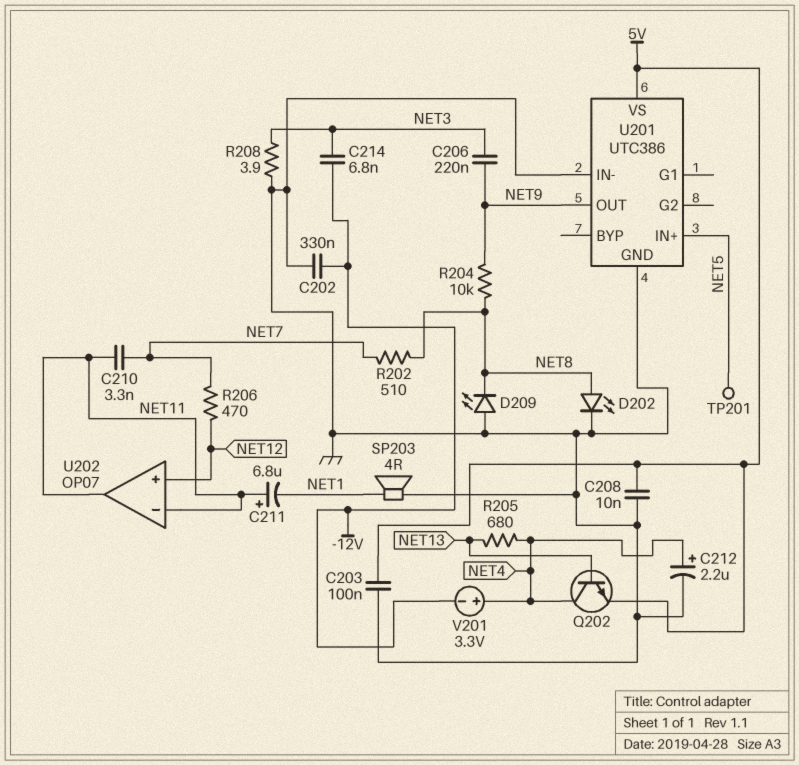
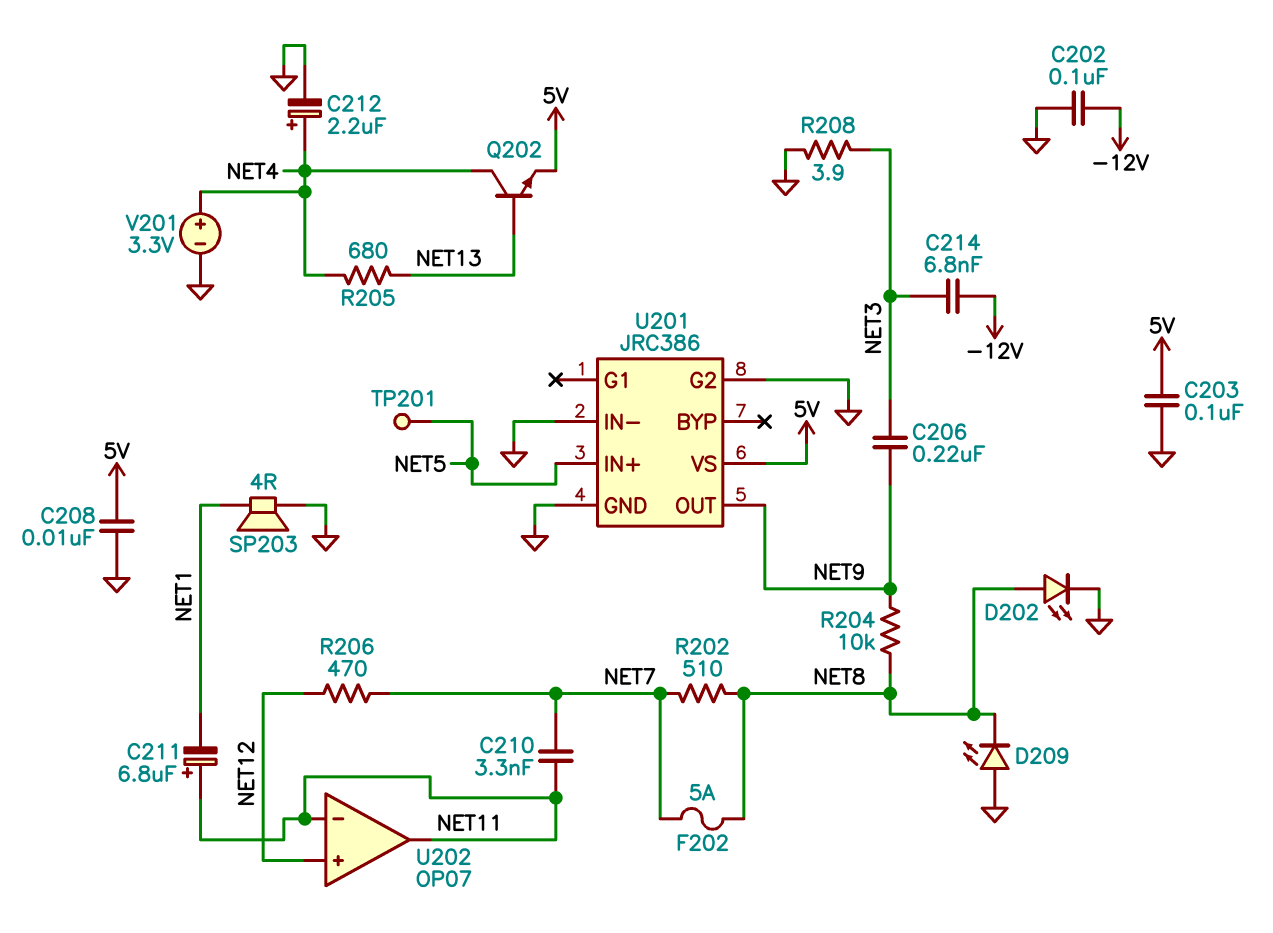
C202: 330nF (-12V, GND) -> 100nF (-12V, GND)
F202: none -> 5A (NET7, NET8)
U201: UTC386 -> JRC386
U201 pin G2: none -> GND
V201: 3.3V (plus NET4, minus -12V) -> 3.3V (plus NET4, minus GND)

